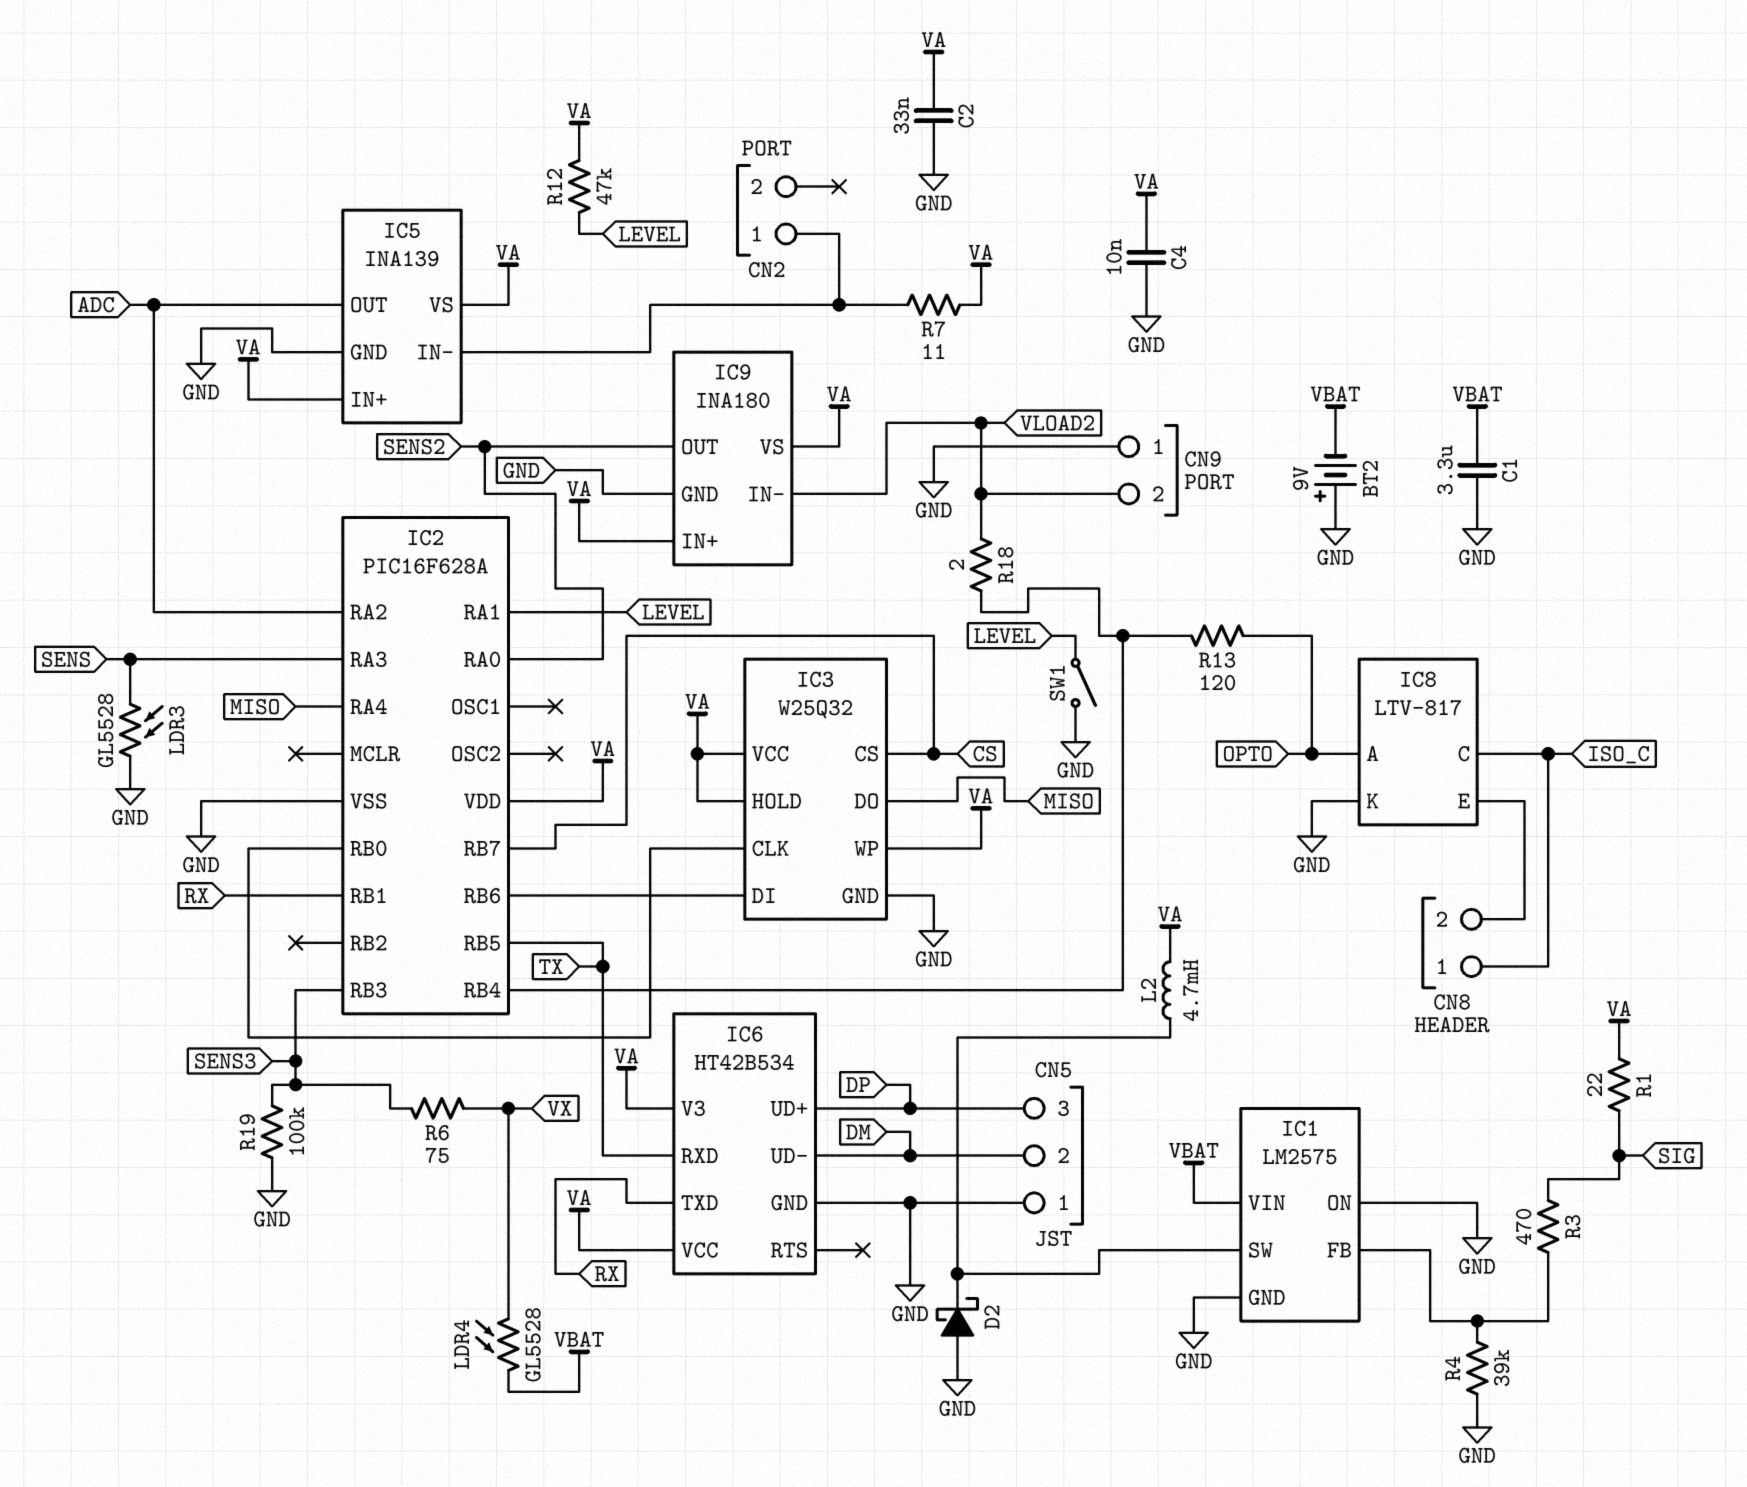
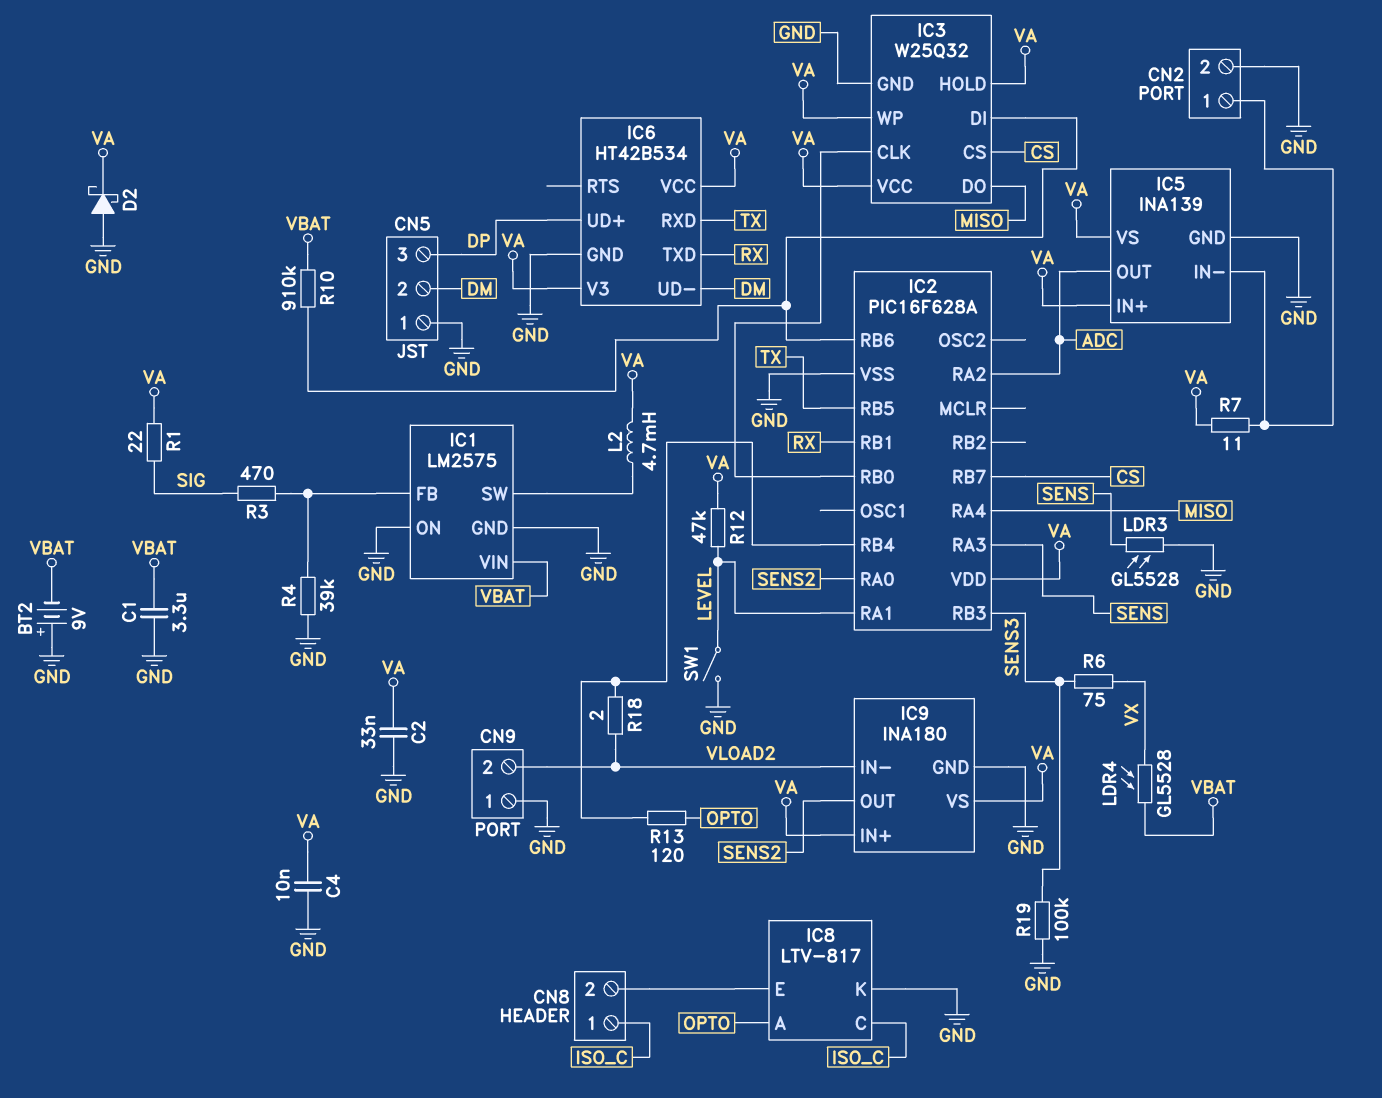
CN2 pin 2: none -> GND
D2: schottky (A GND, K IC1/SW) -> schottky (A GND, K VA)
R10: none -> 910k (IC2/RB6, VBAT)

